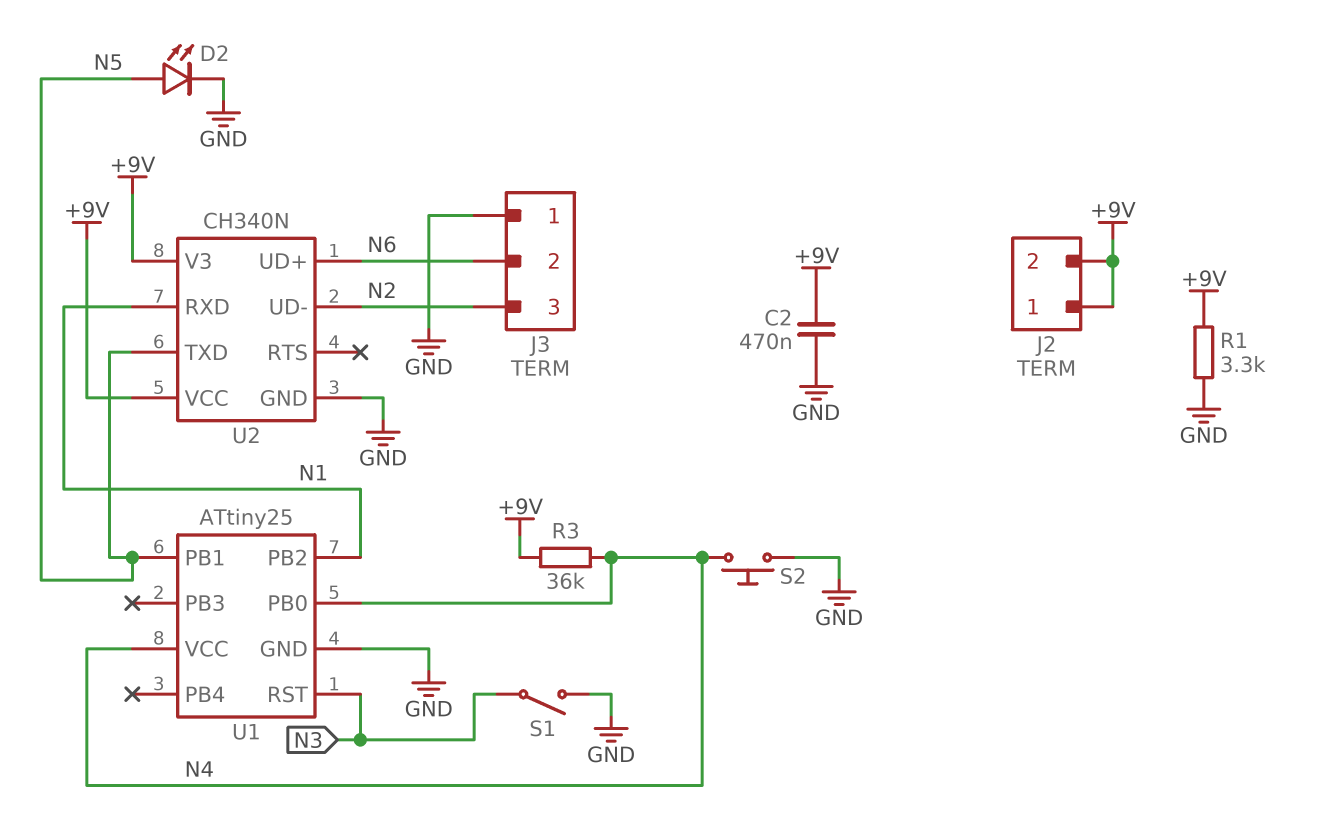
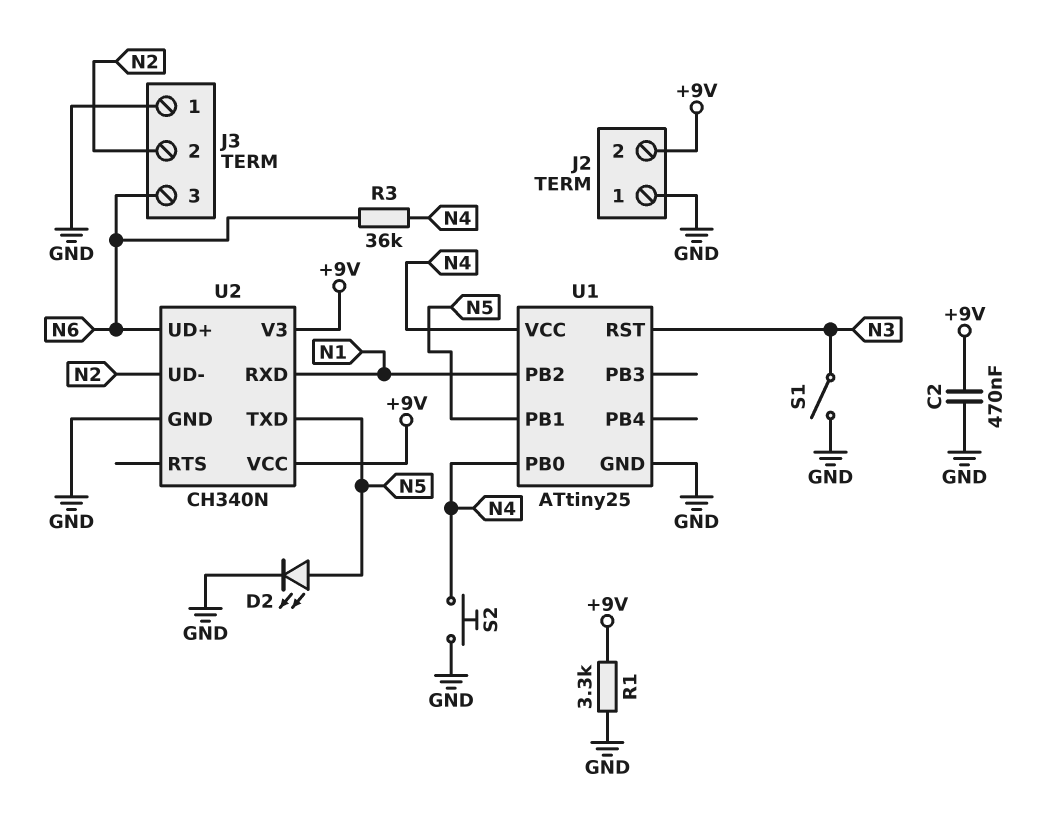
J2 pin 1: +9V -> GND
J3 pin 2: N6 -> N2
J3 pin 3: N2 -> N6
R3: 36k (+9V, N4) -> 36k (N4, N6)

